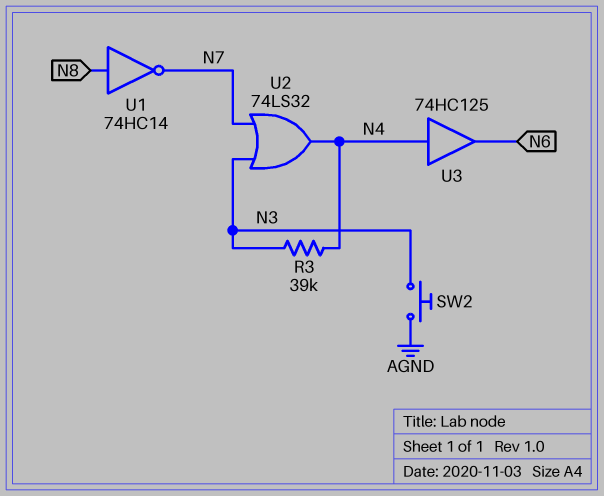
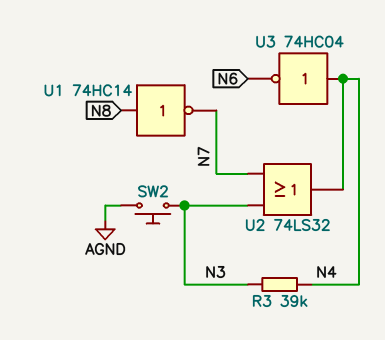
U3: buffer 74HC125 (in N4, out N6) -> NOT 74HC04 (in N4, out N6)

